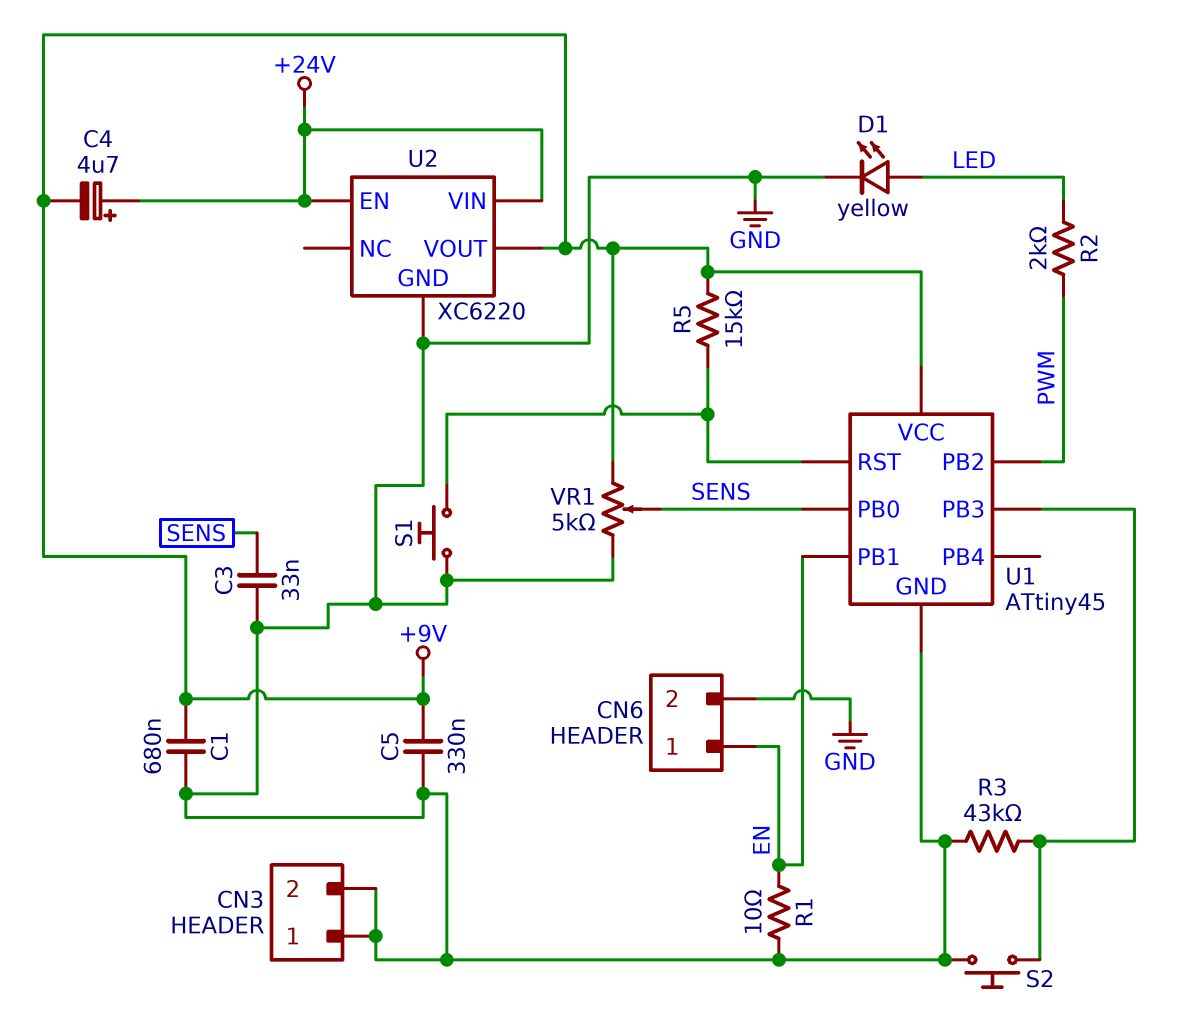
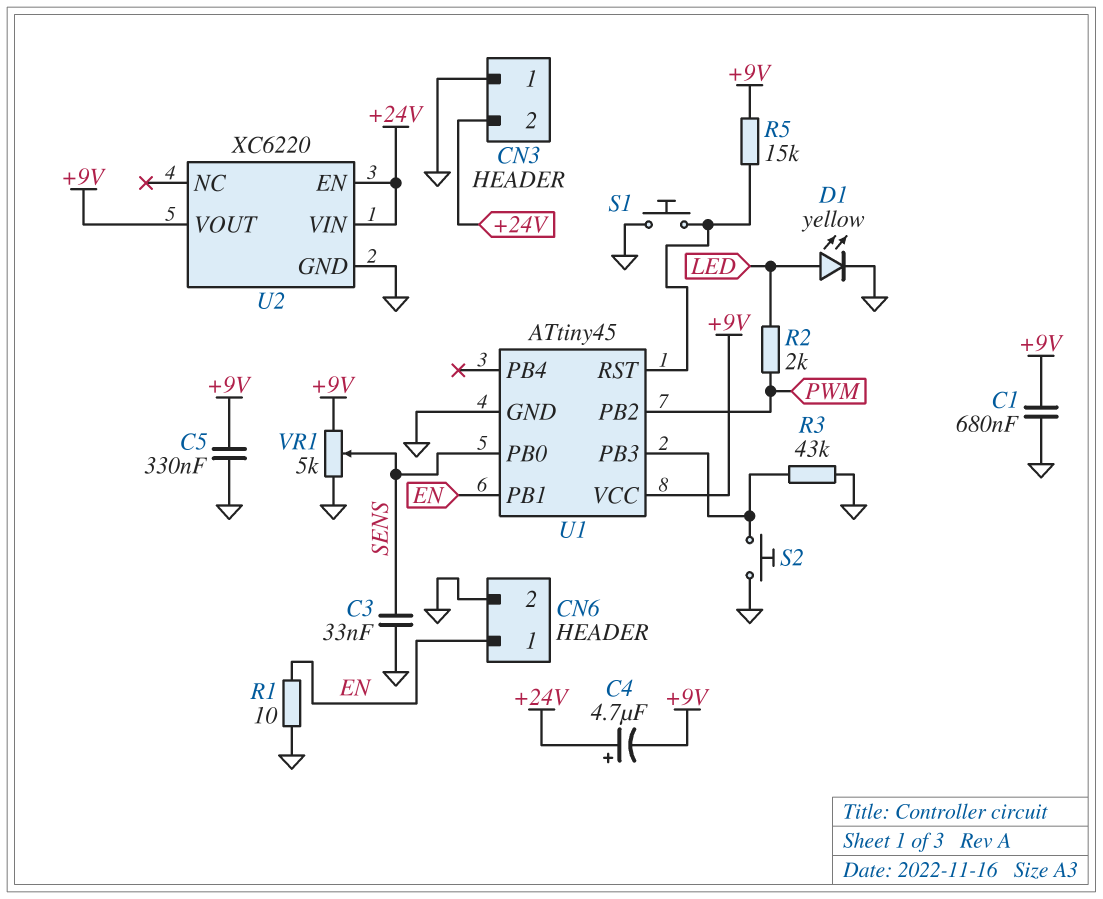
CN3 pin 2: GND -> +24V

